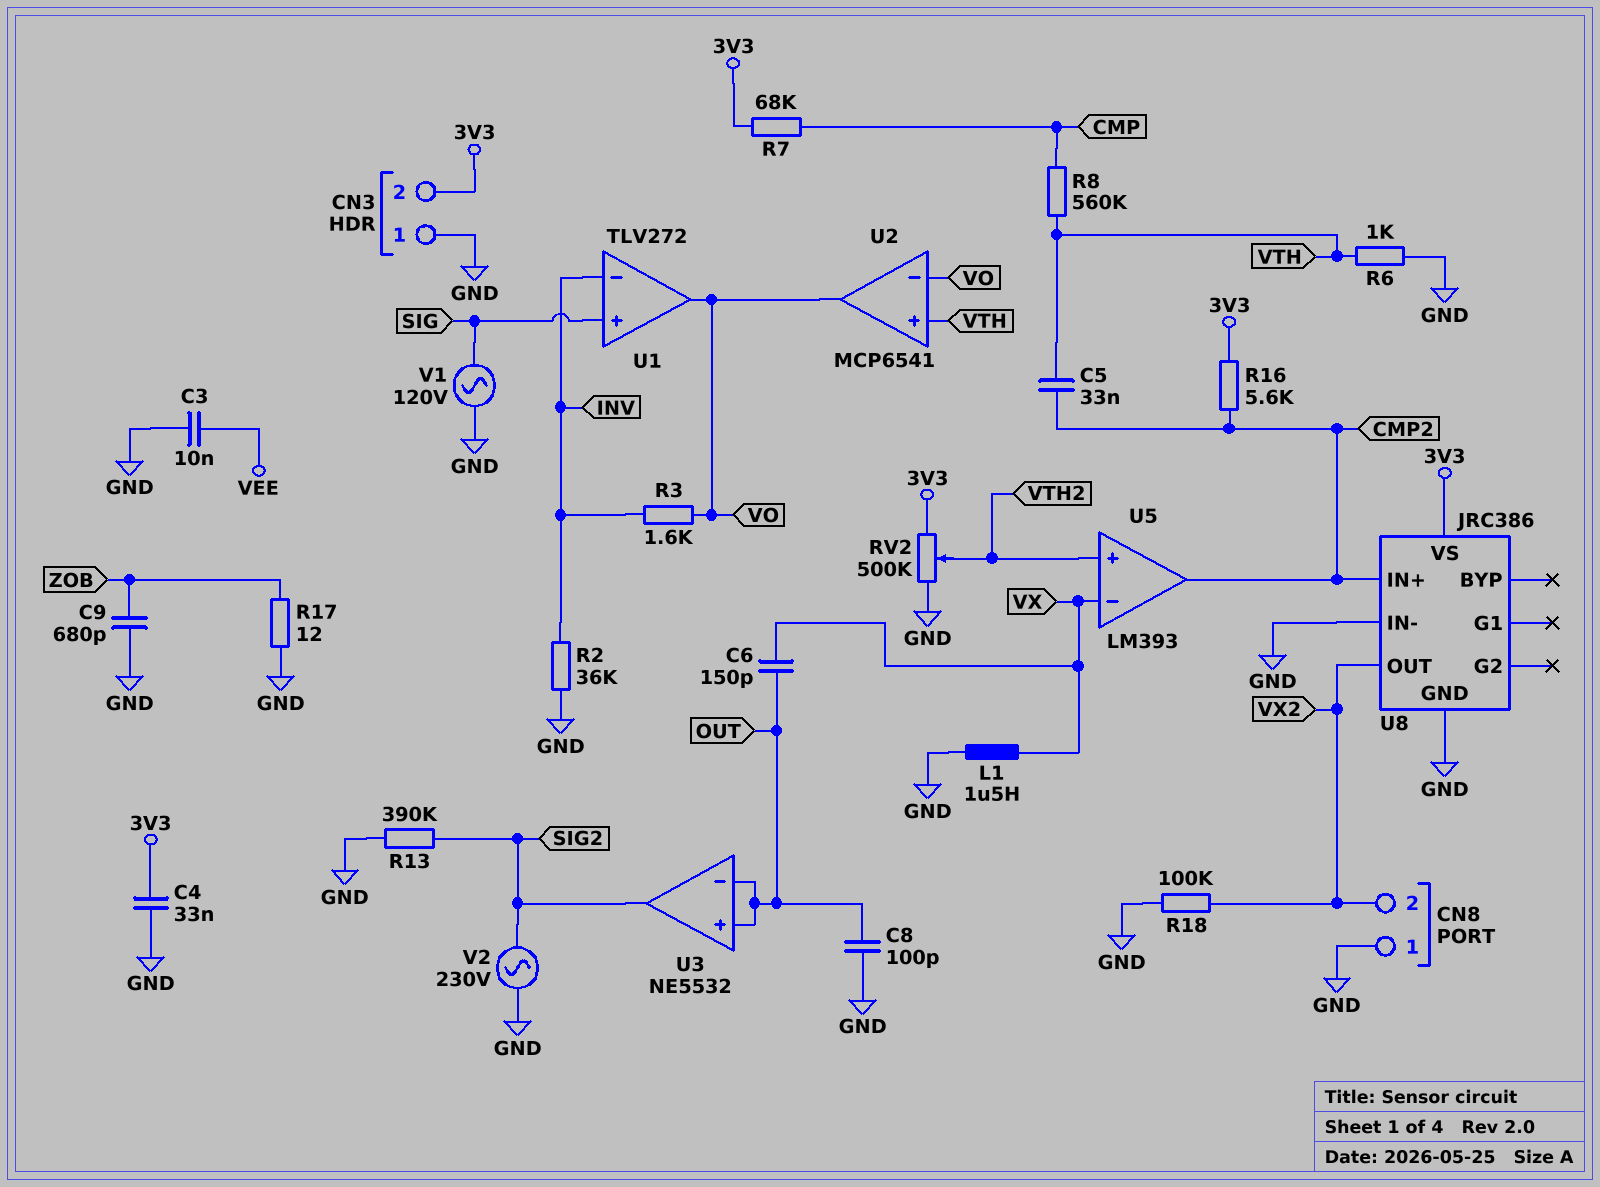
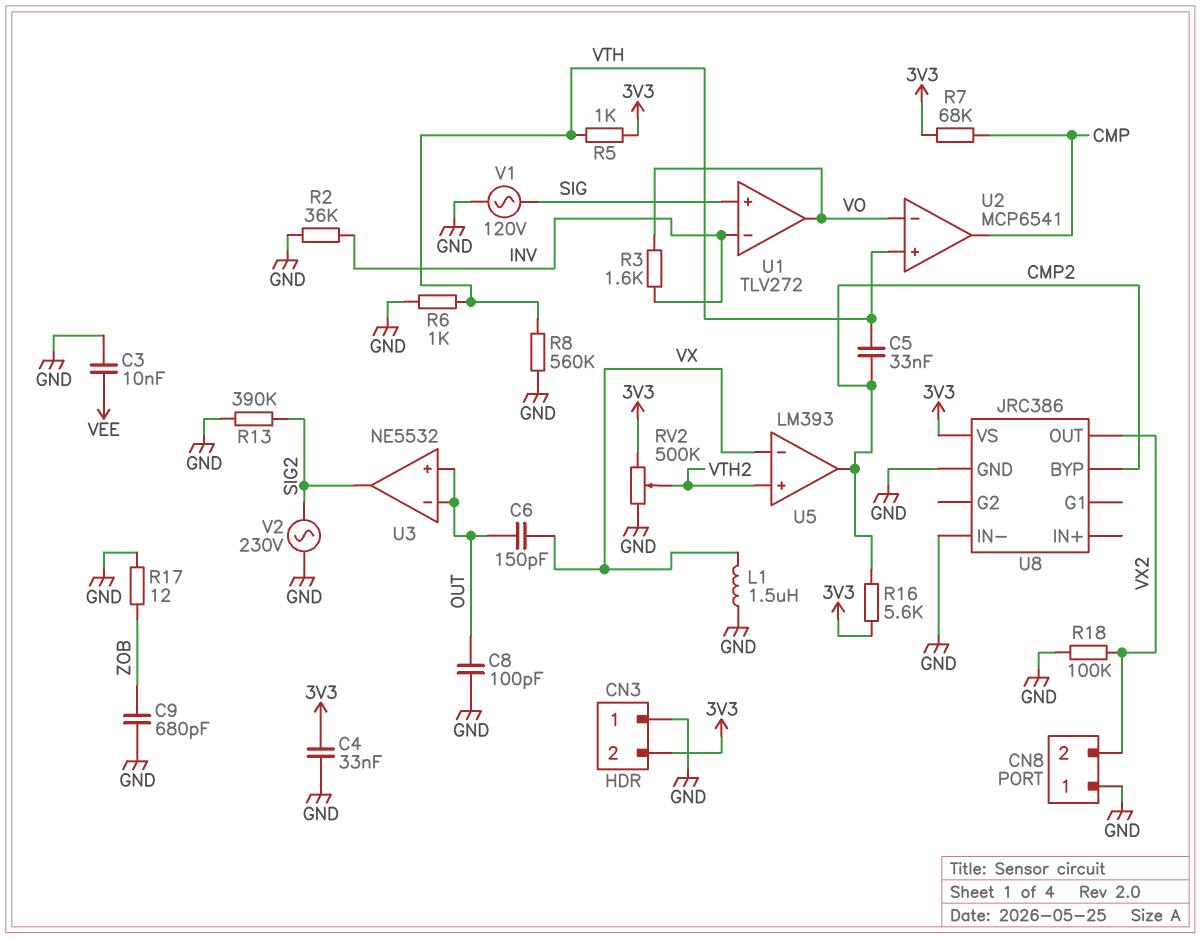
R5: none -> 1k (3V3, VTH)
R8: 560k (CMP, VTH) -> 560k (GND, VTH)
U2 pin out: VO -> CMP
U8 pin BYP: none -> CMP2
U8 pin IN+: CMP2 -> none

